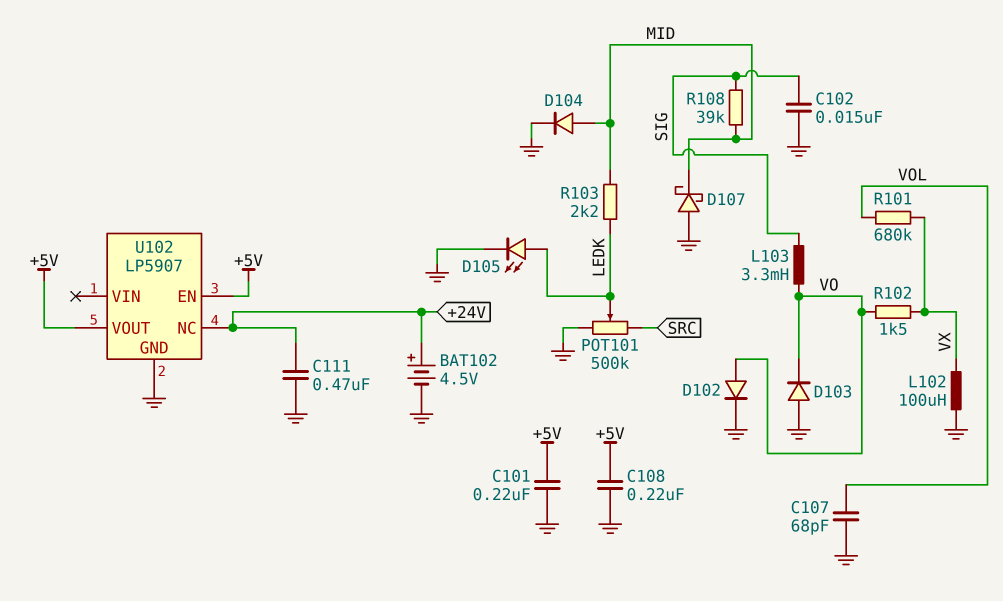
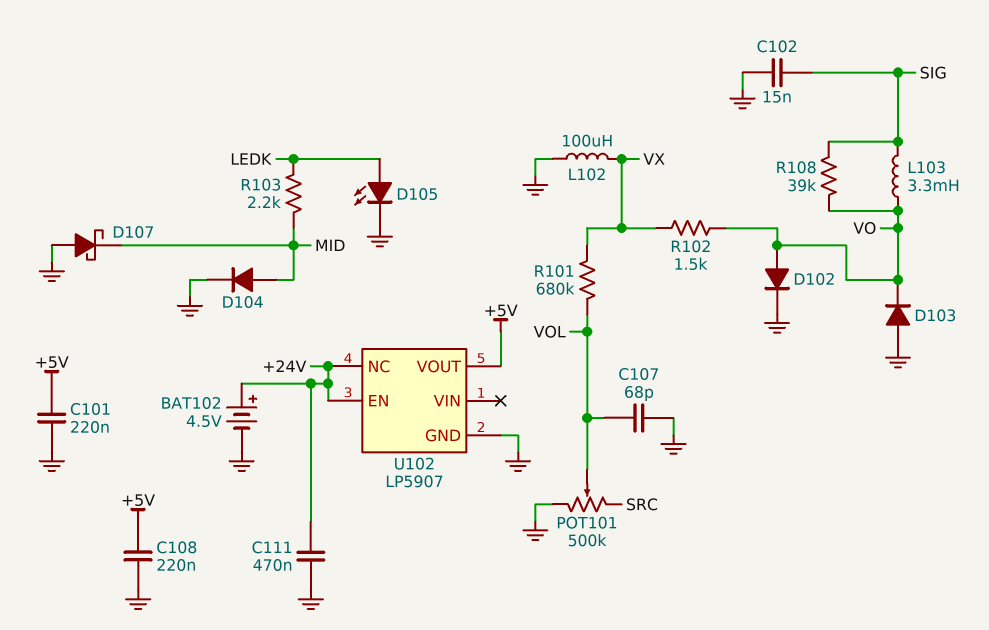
POT101: 500k (GND, SRC, wiper LEDK) -> 500k (GND, SRC, wiper VOL)
R108: 39k (MID, SIG) -> 39k (SIG, VO)
U102 pin EN: +5V -> +24V

